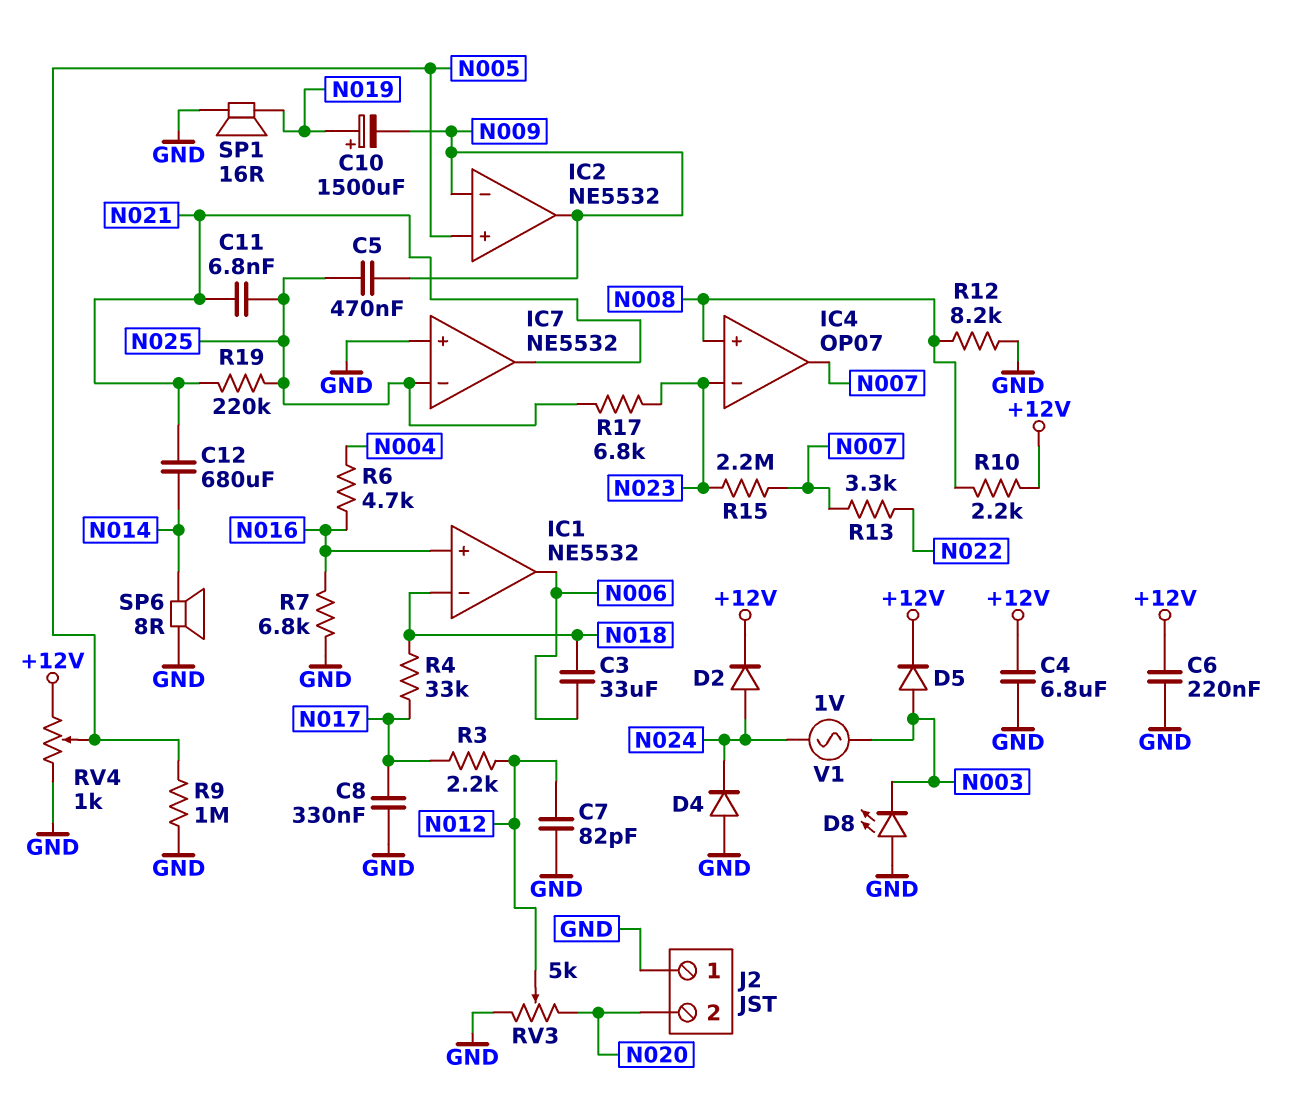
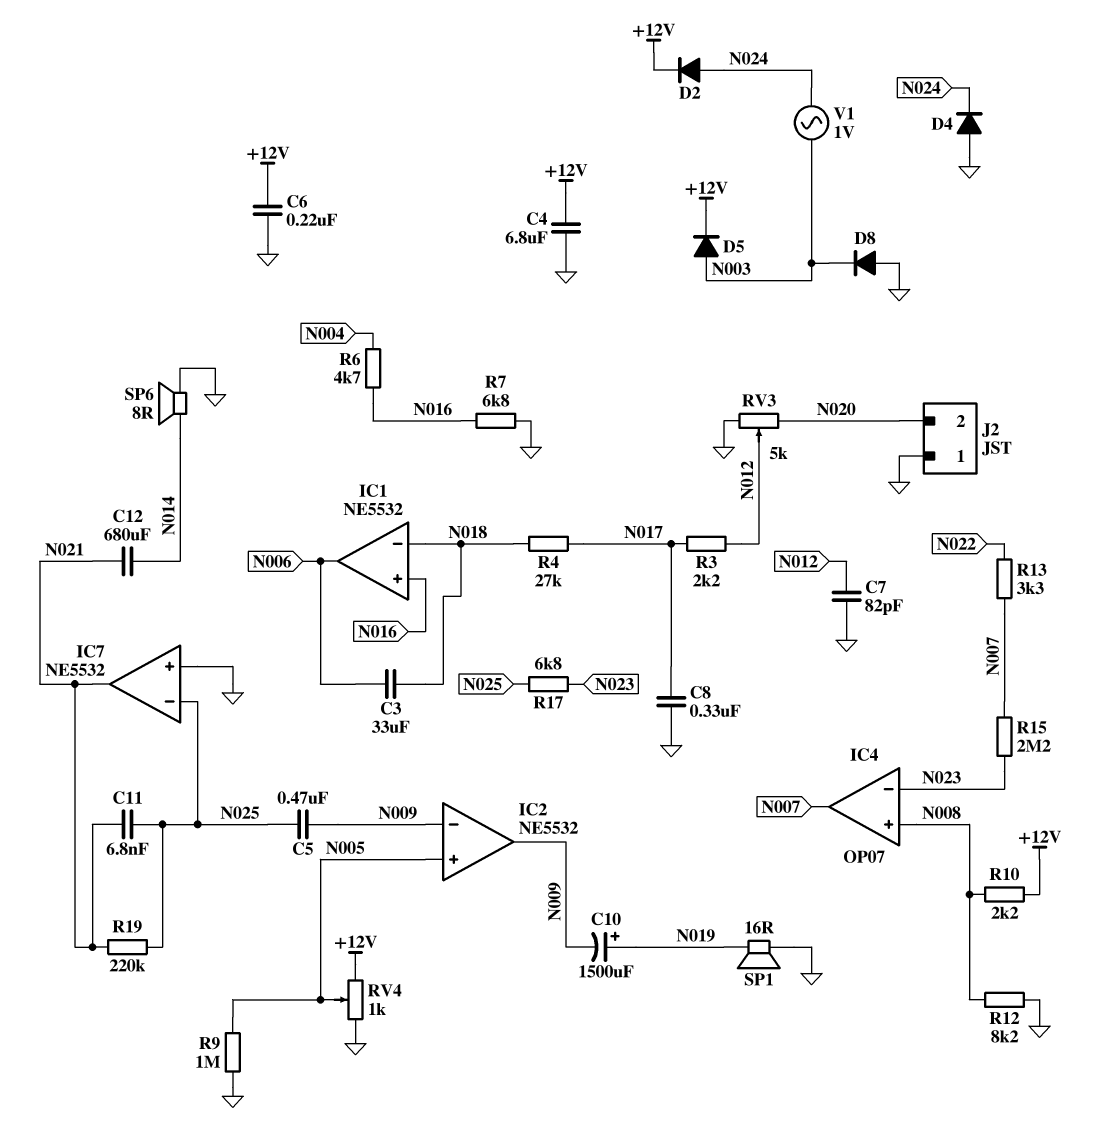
D8: LED (A GND, K N003) -> diode (A GND, K N003)
R4: 33k (N017, N018) -> 27k (N017, N018)

